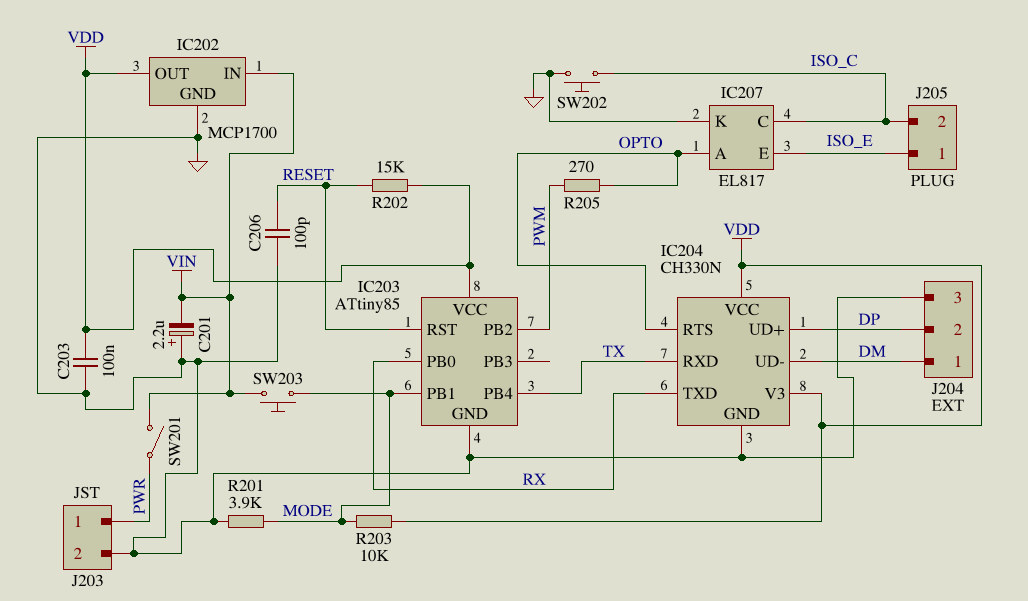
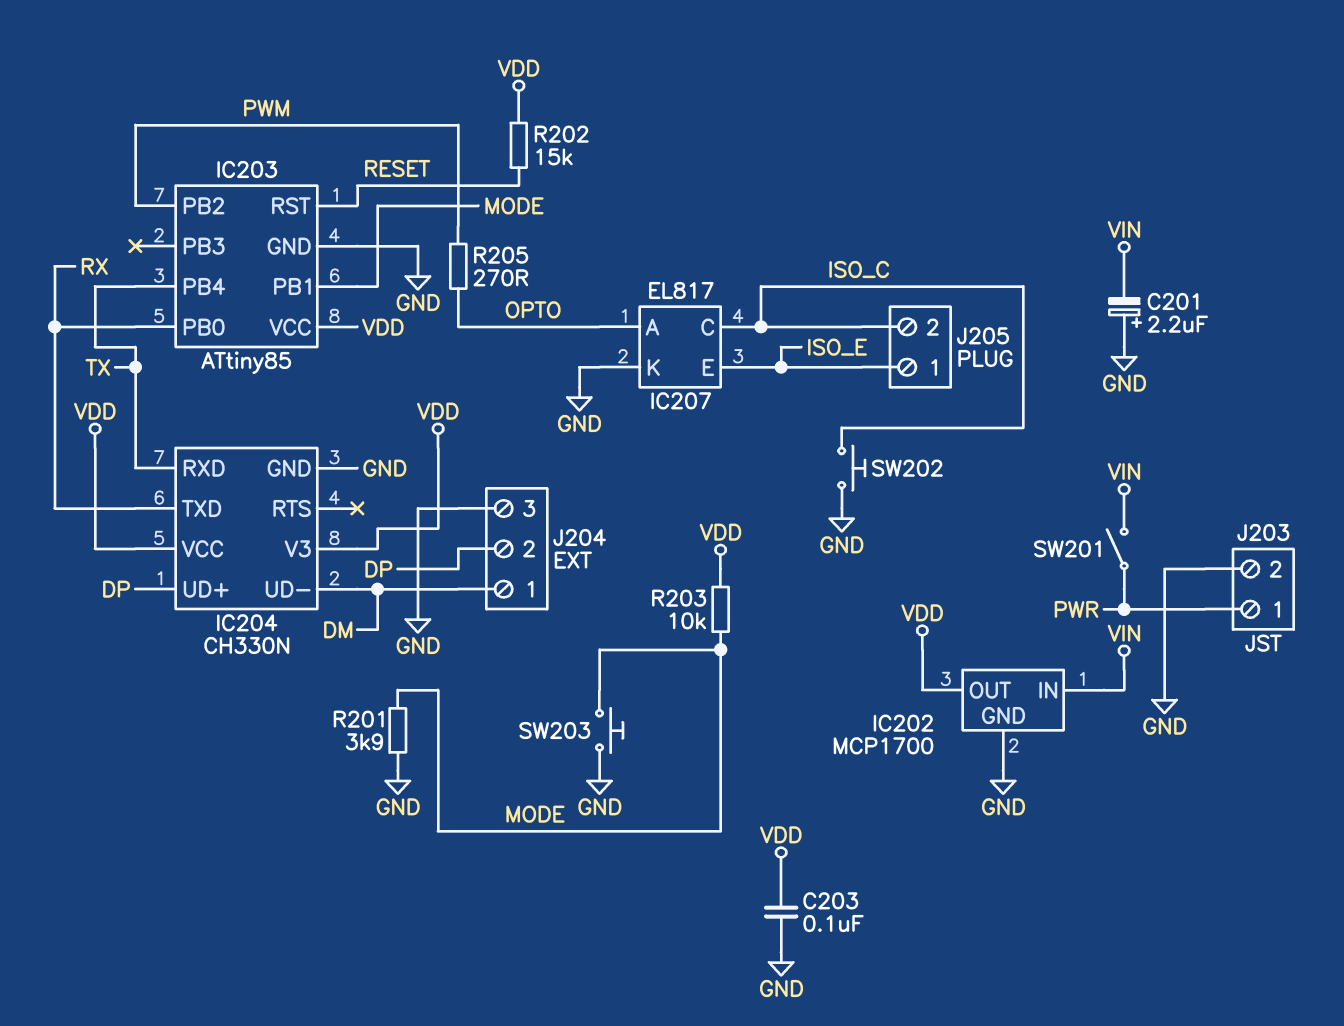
C206: 100pF (GND, RESET) -> none
IC204 pin RTS: OPTO -> none
SW203: button (MODE, VIN) -> button (GND, MODE)

